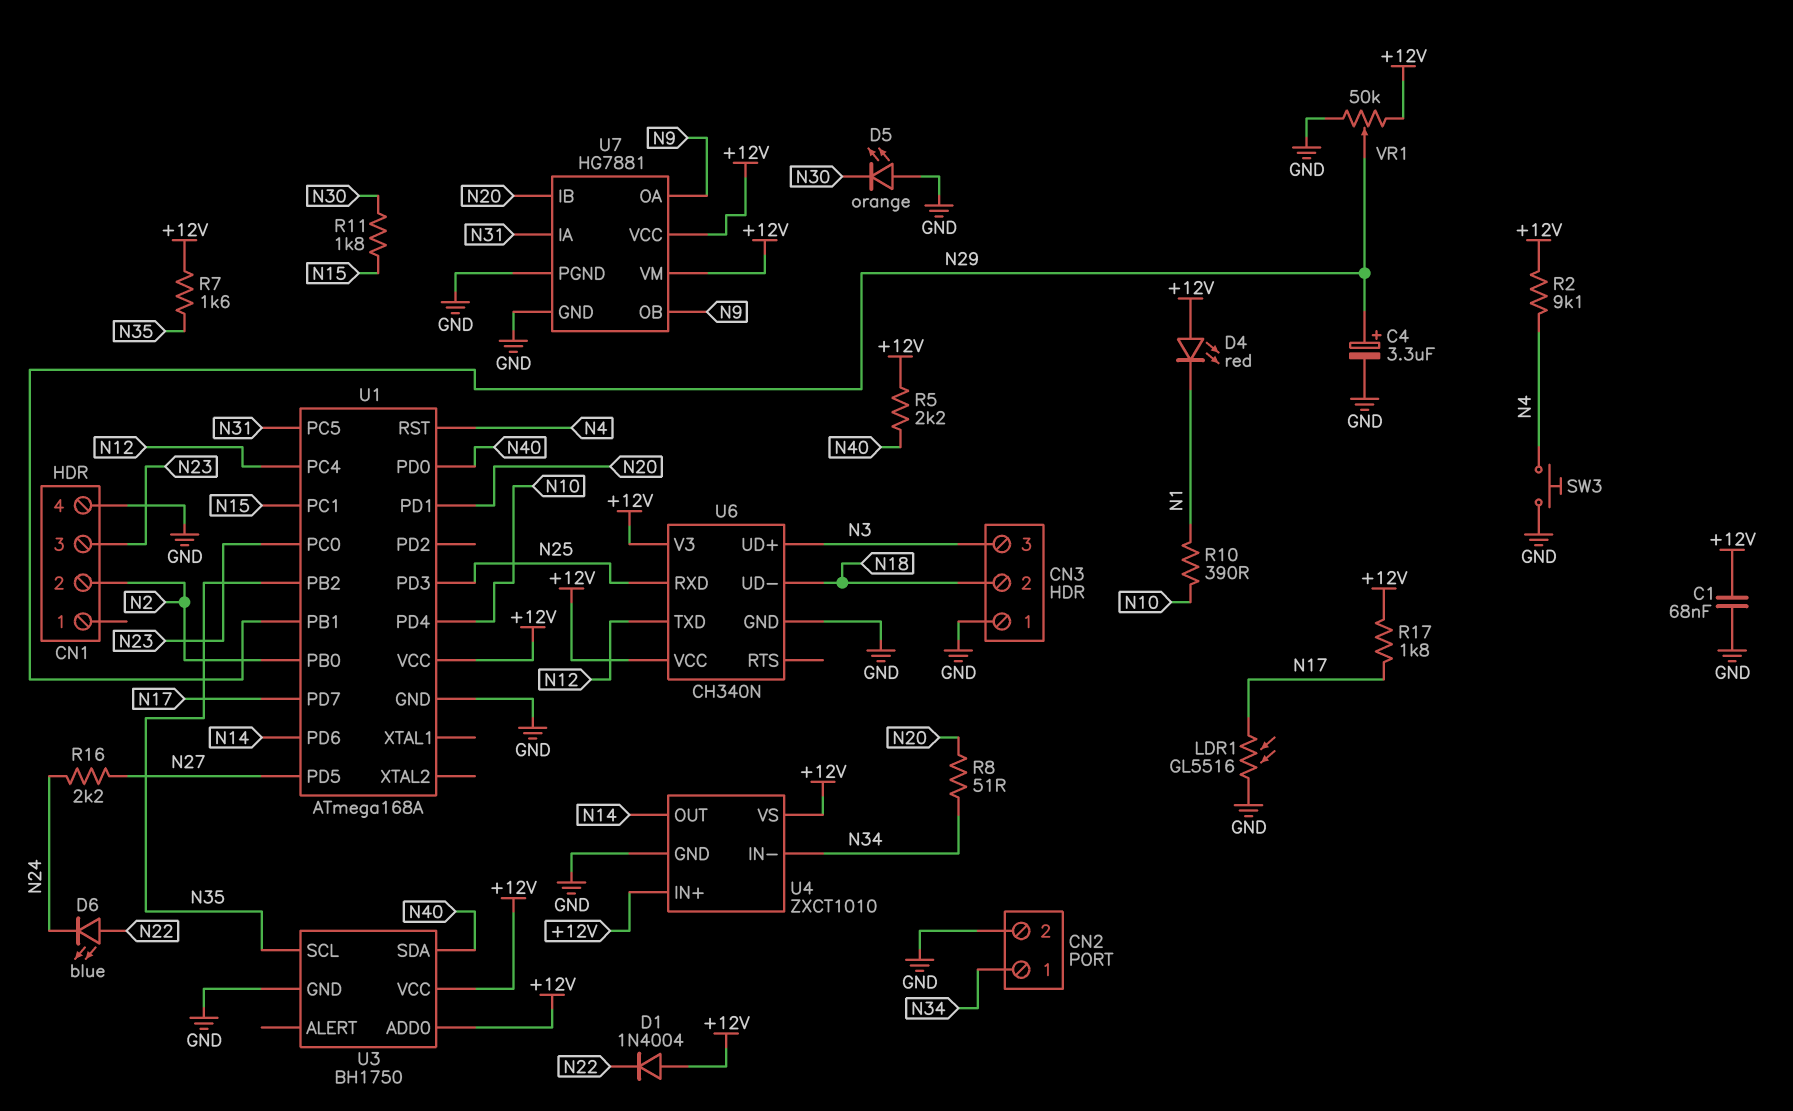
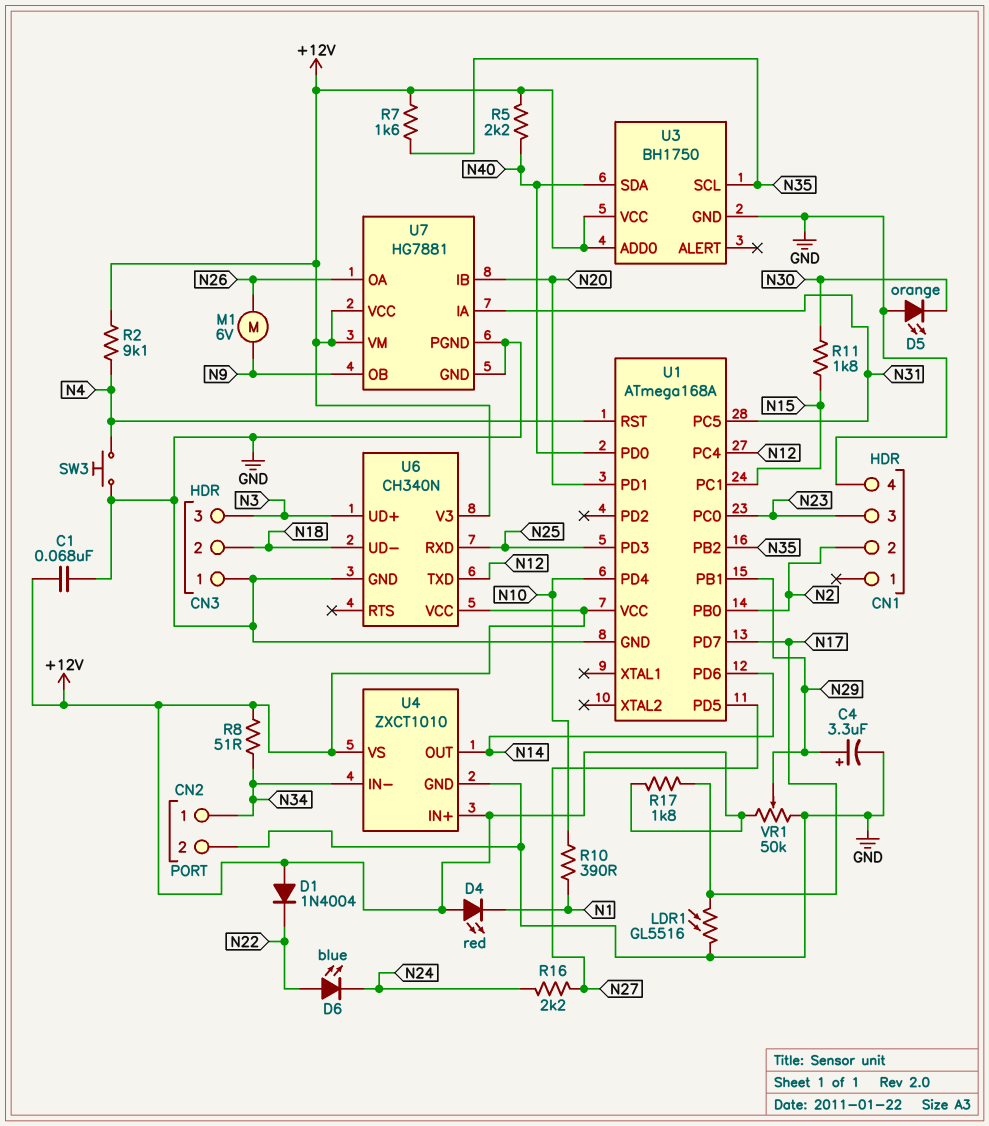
M1: none -> motor 6V (N9, N26)
R8: 51 (N20, N34) -> 51 (+12V, N34)
U7 pin OA: N9 -> N26

